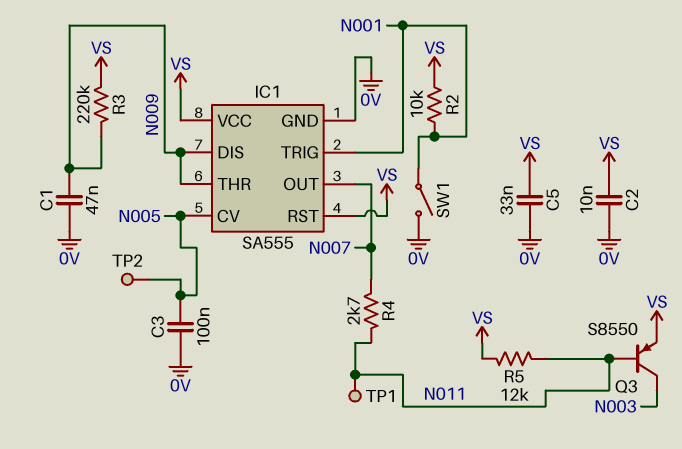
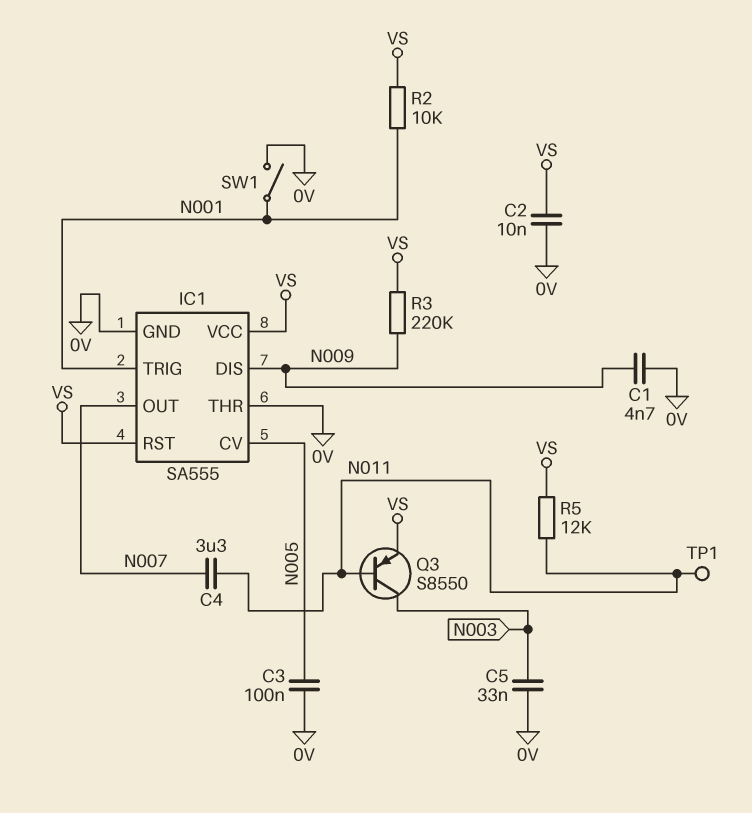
C1: 47nF (0V, N009) -> 4.7nF (0V, N009)
C4: none -> 3.3uF (N007, N011)
C5: 33nF (0V, VS) -> 33nF (0V, N003)
IC1 pin THR: N009 -> 0V
R4: 2.7k (N007, N011) -> none
TP2: test point (N005) -> none

